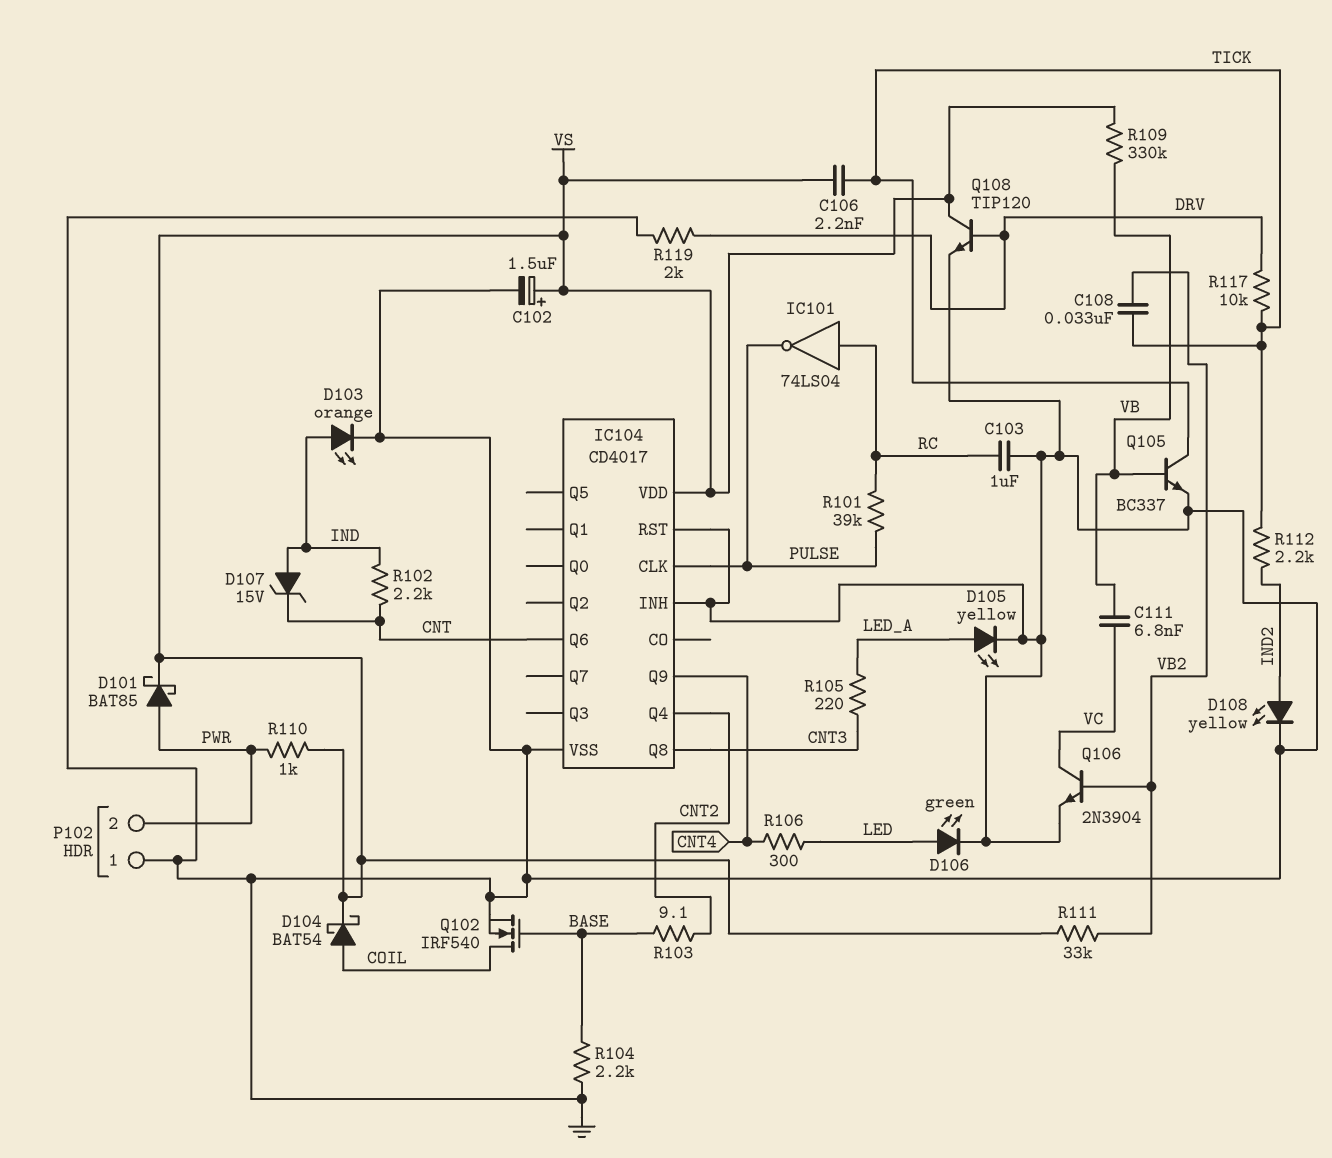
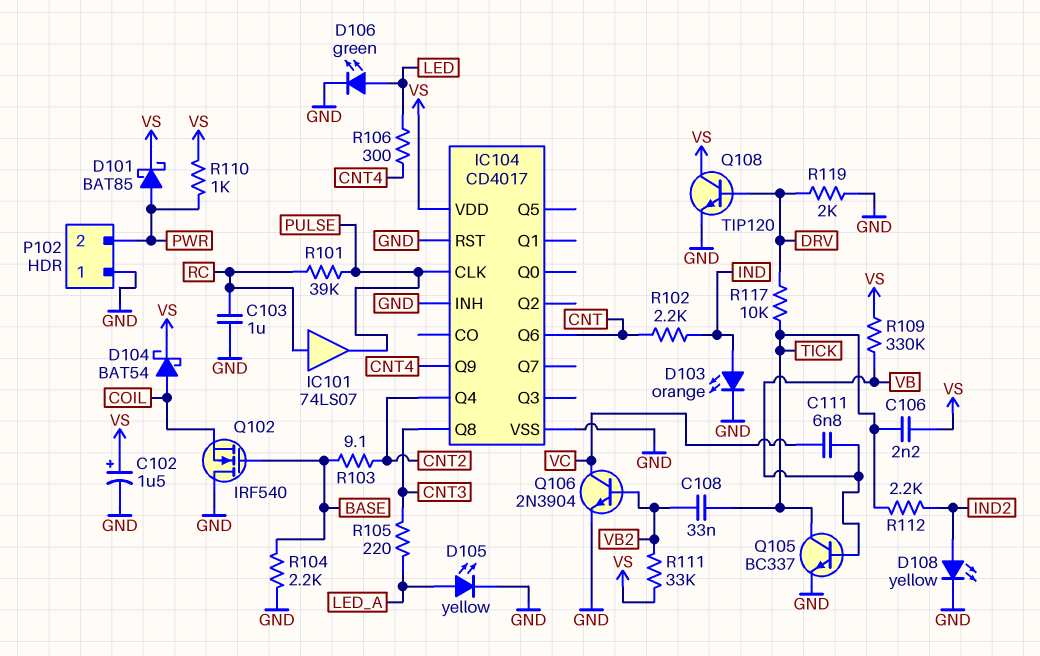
D107: zener 15V (A IND, K CNT) -> none
IC101: NOT 74LS04 (in RC, out PULSE) -> buffer 74LS07 (in RC, out PULSE)
Q102: NMOS IRF540 (G BASE, D COIL, S GND) -> NMOS IRF540 (G BASE, D GND, S COIL)

